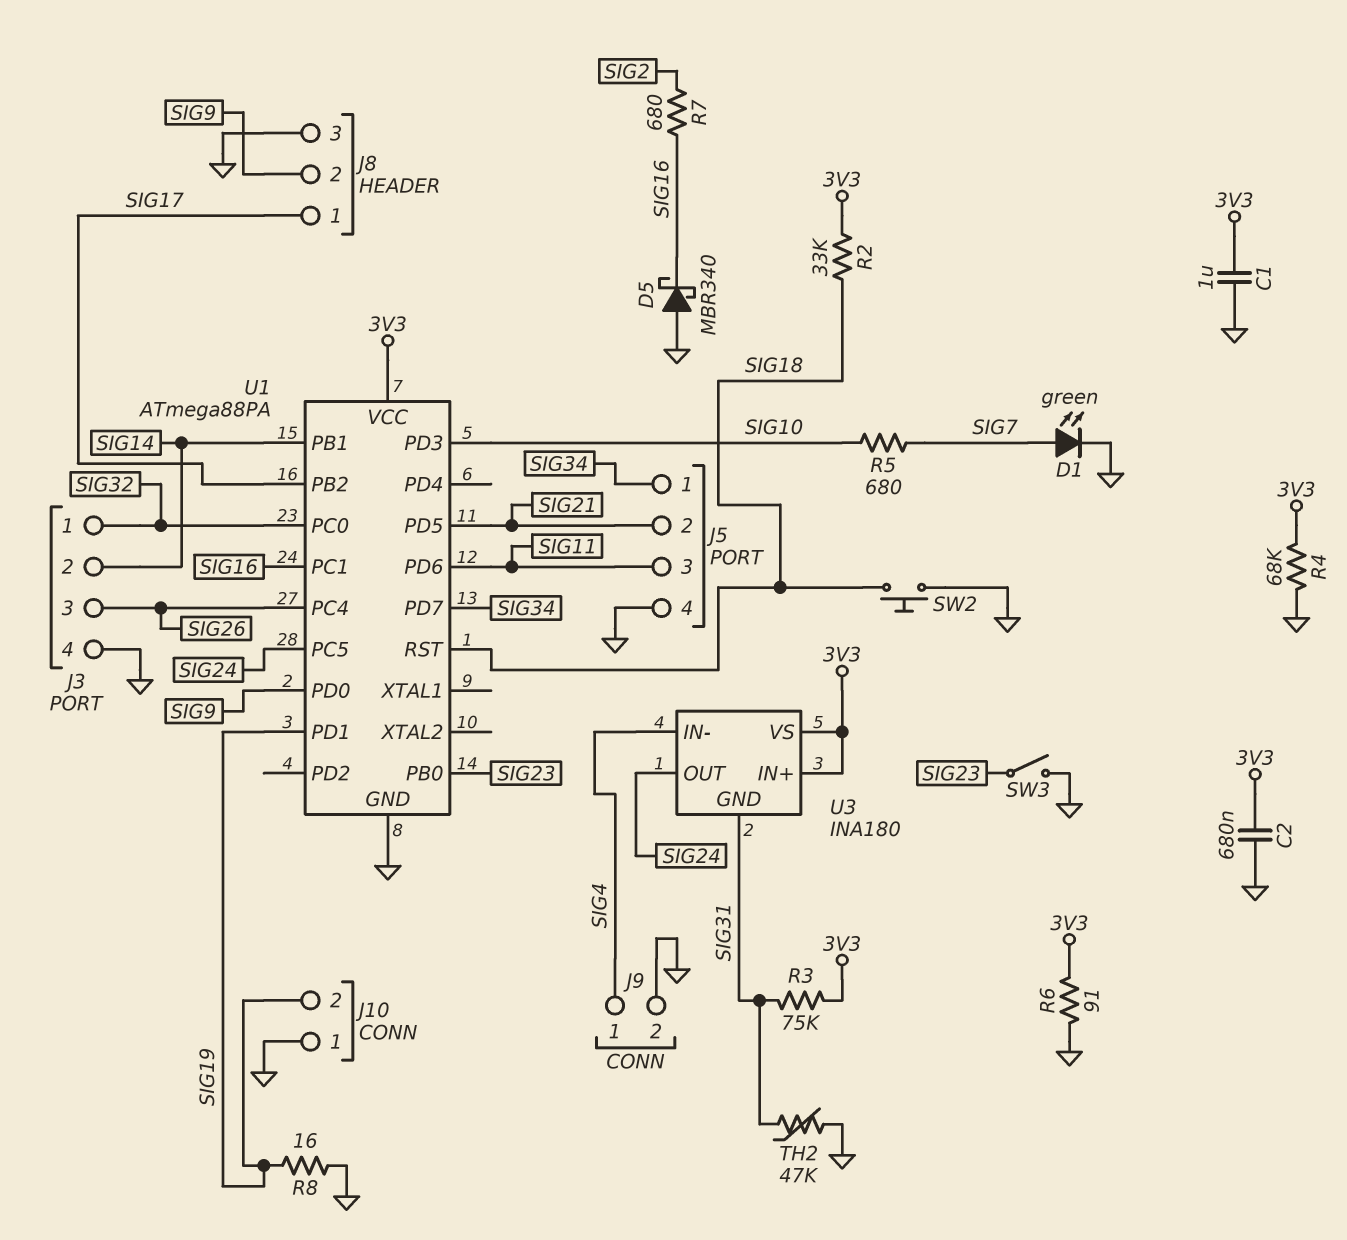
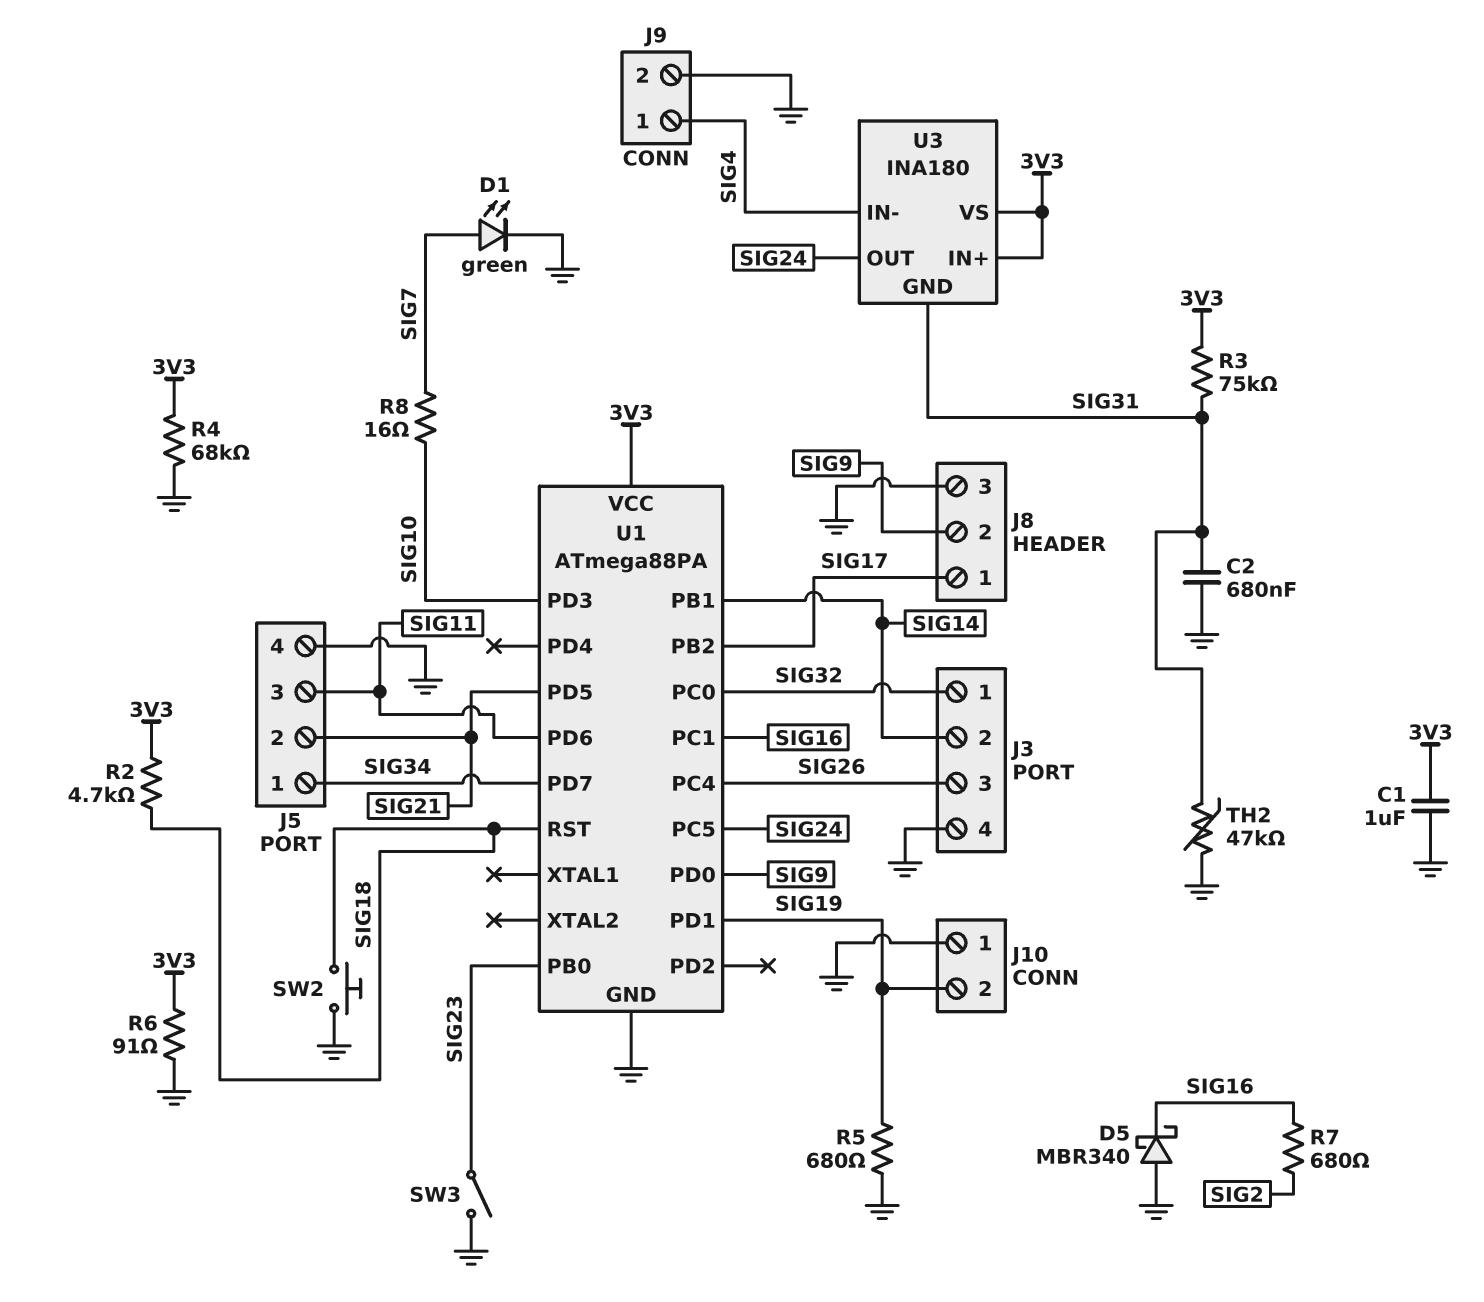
C2: 680nF (3V3, GND) -> 680nF (GND, SIG31)
R2: 33k (3V3, SIG18) -> 4.7k (3V3, SIG18)
R5: 680 (SIG7, SIG10) -> 680 (GND, SIG19)
R8: 16 (GND, SIG19) -> 16 (SIG7, SIG10)

